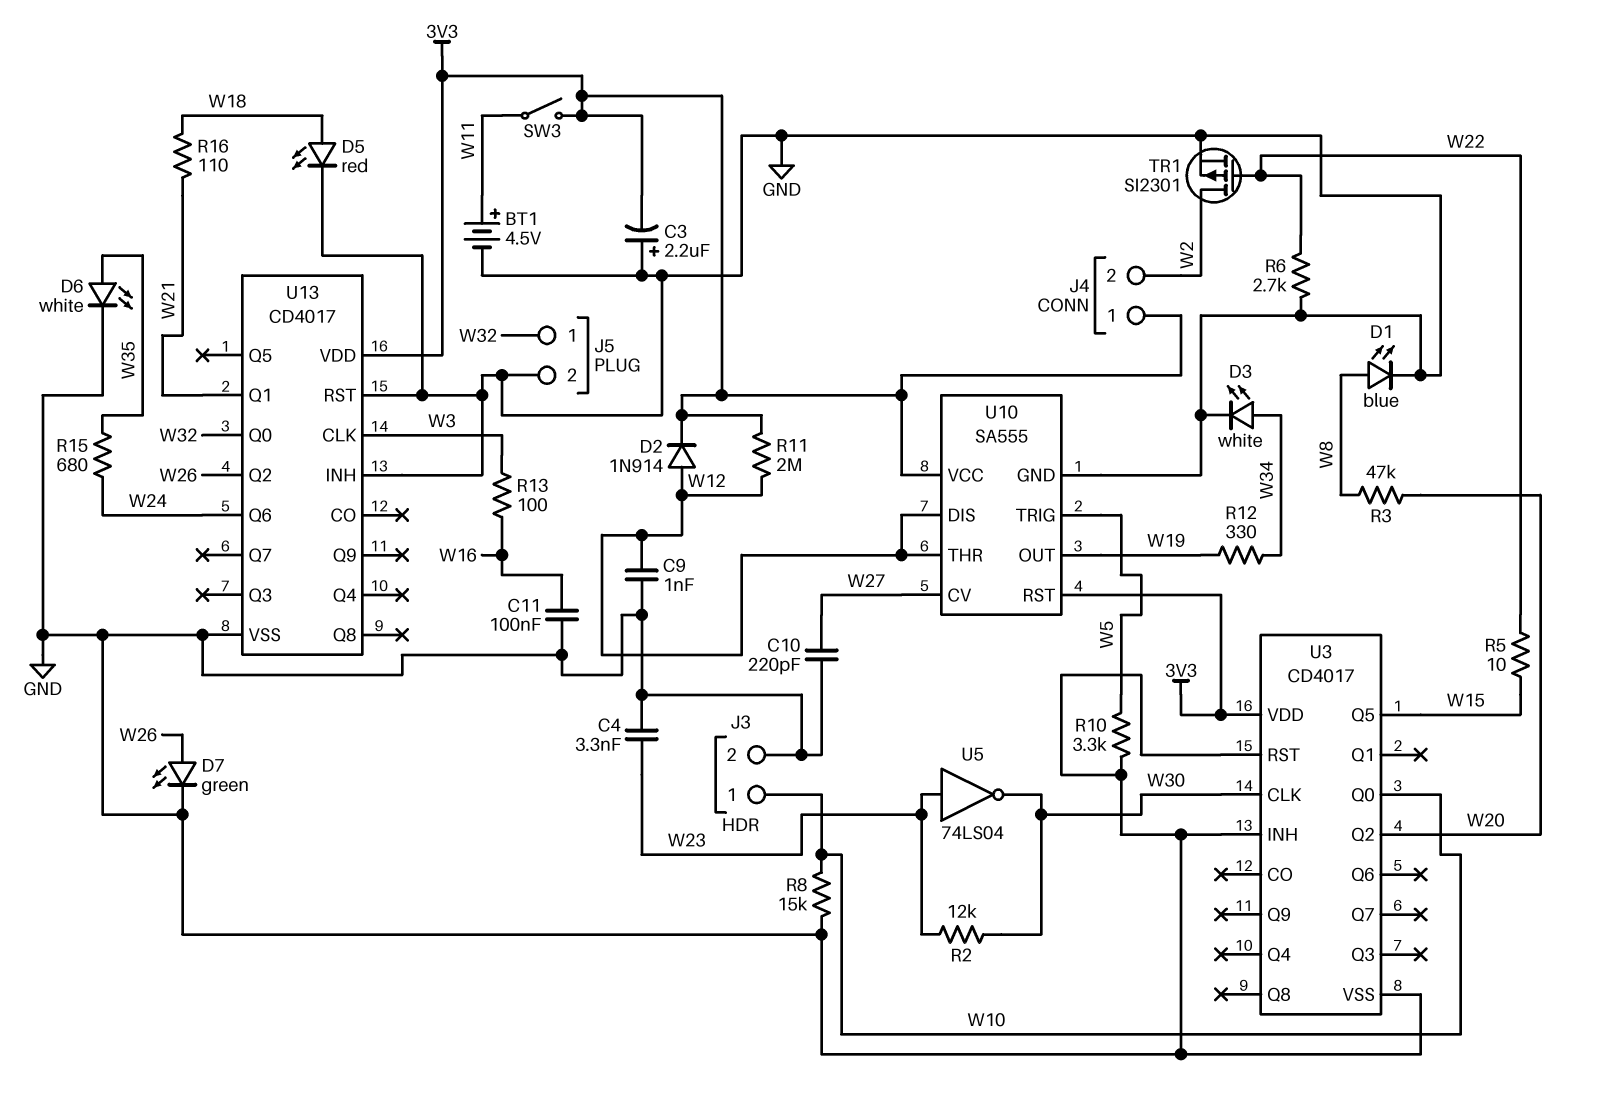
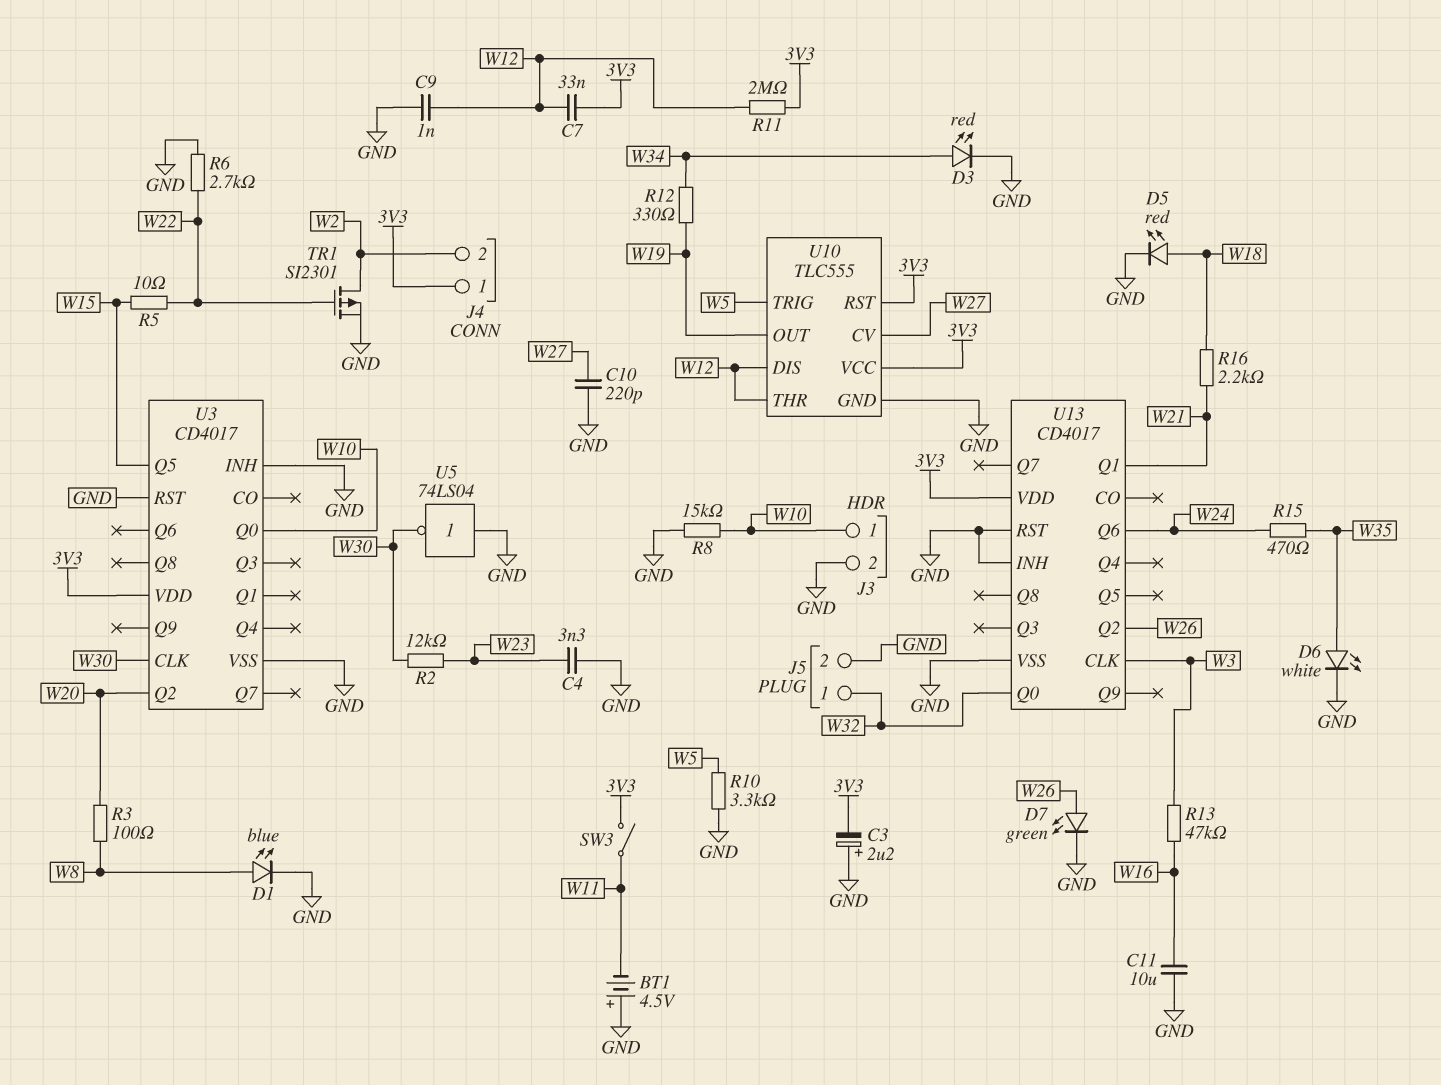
BT1: 4.5V (plus W11, minus GND) -> 4.5V (plus GND, minus W11)
C7: none -> 33nF (3V3, W12)
C11: 100nF (GND, W16) -> 10uF (GND, W16)
D2: diode 1N914 (A W12, K 3V3) -> none
D3: LED white (A W34, K GND) -> LED red (A W34, K GND)
R3: 47k (W8, W20) -> 100 (W8, W20)
R13: 100 (W3, W16) -> 47k (W3, W16)
R15: 680 (W24, W35) -> 470 (W24, W35)
R16: 110 (W18, W21) -> 2.2k (W18, W21)
U5: NOT 74LS04 (in W23, out W30) -> NOT 74LS04 (in GND, out W30)
U10: SA555 -> TLC555

